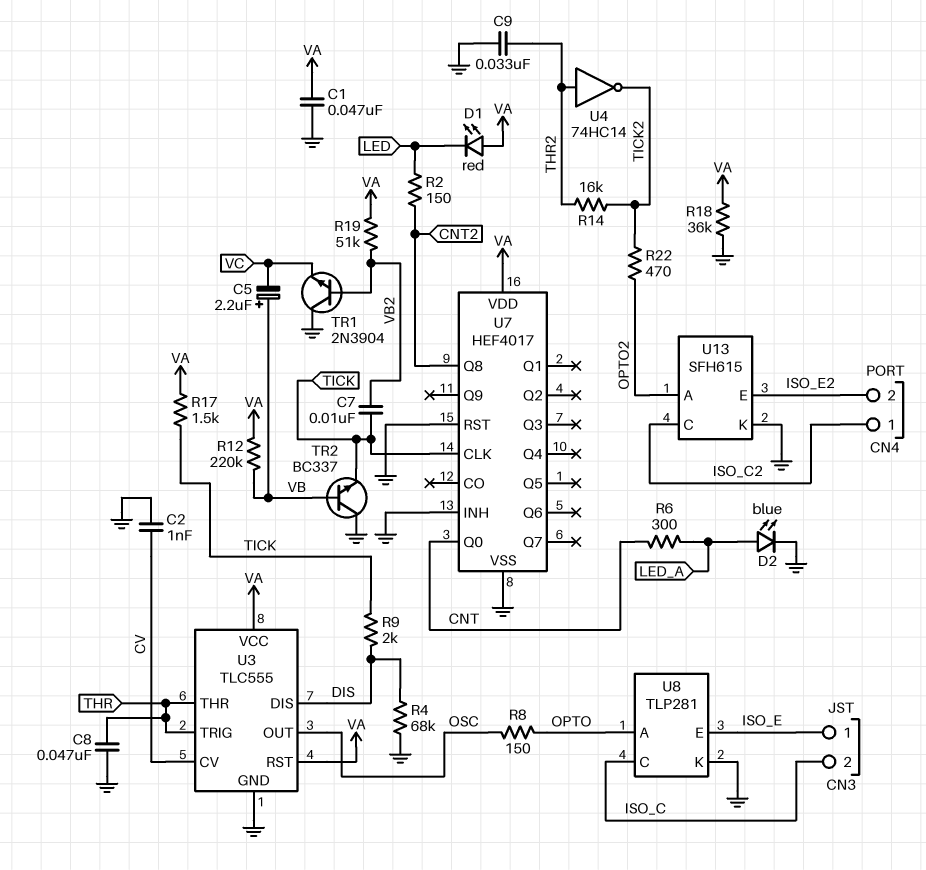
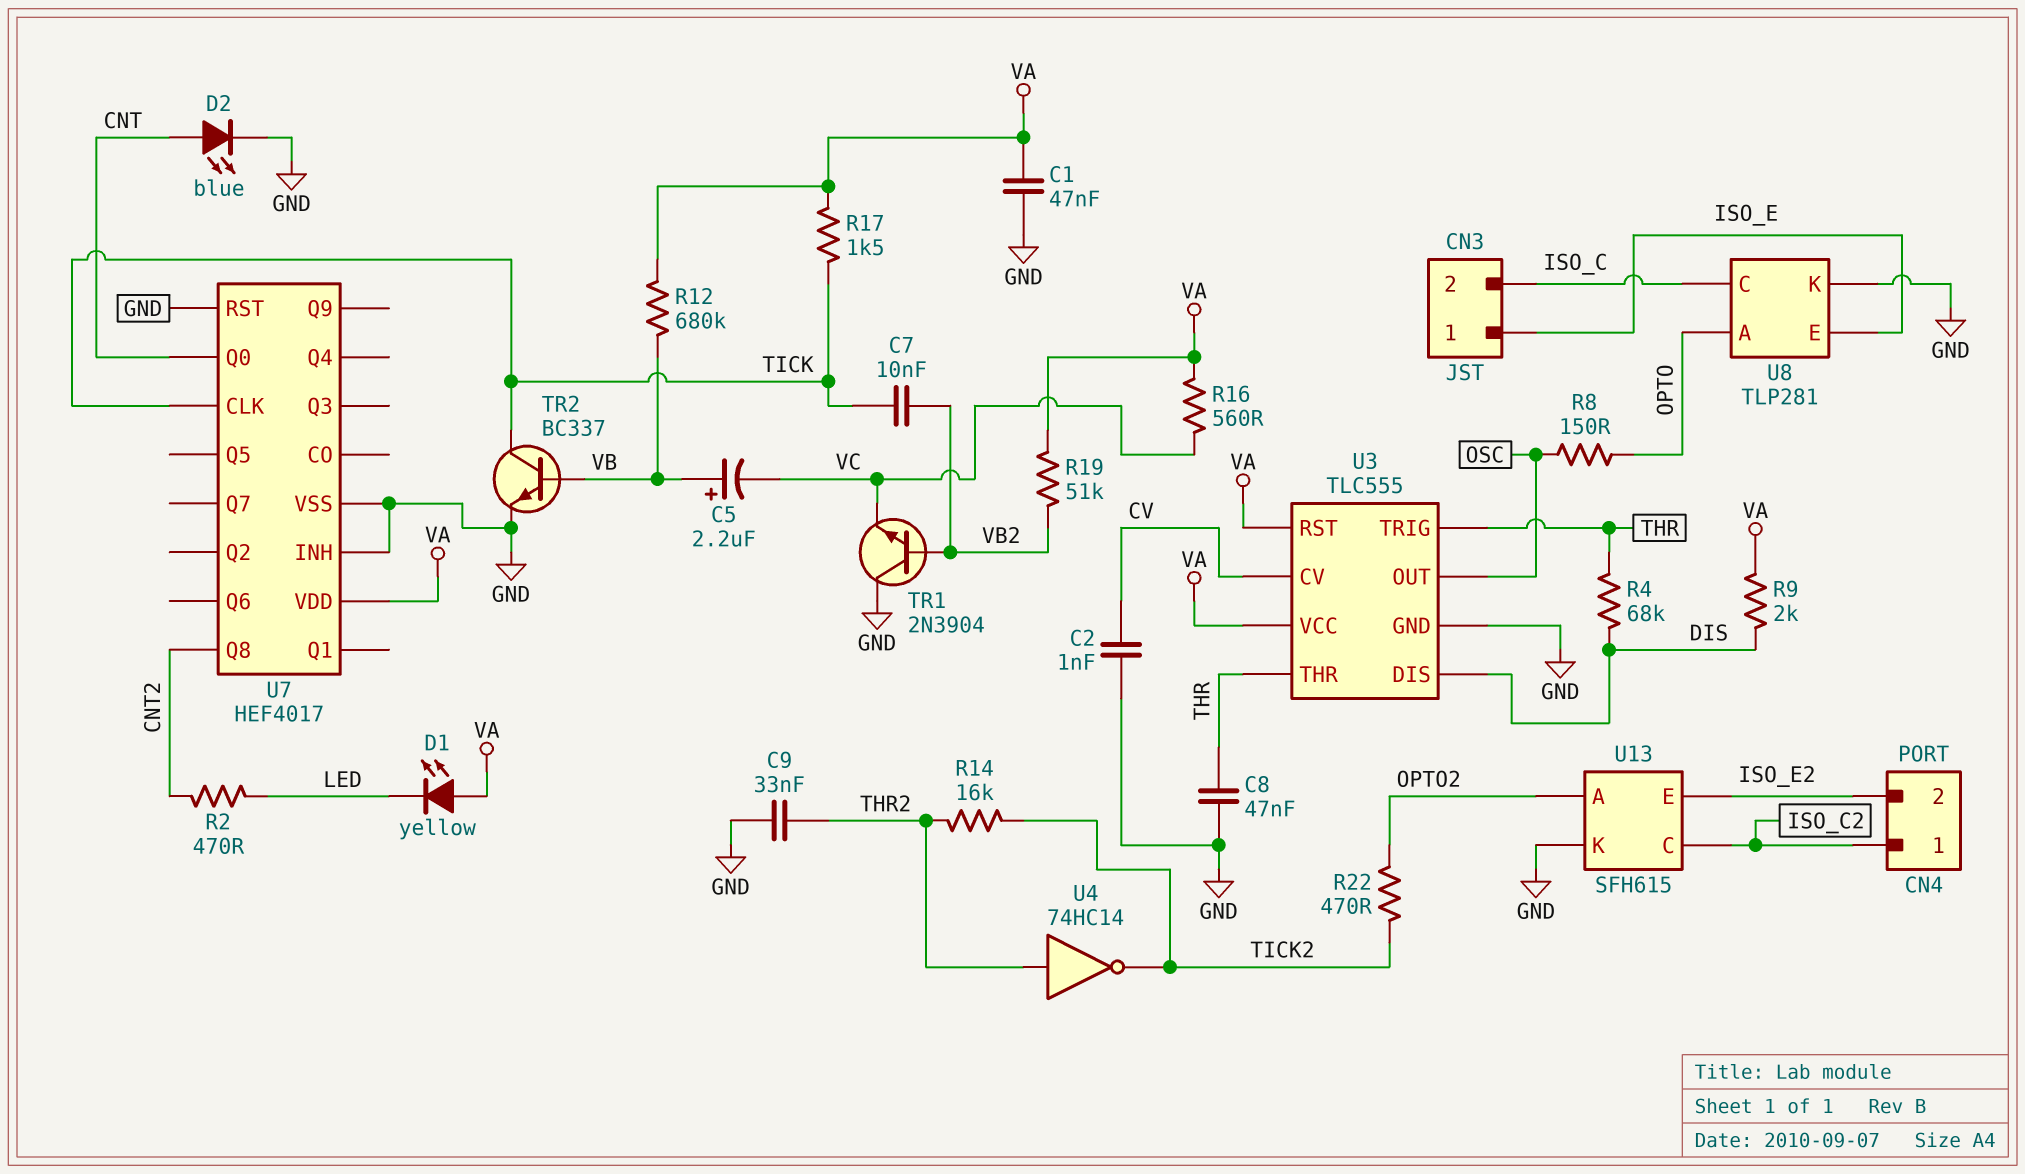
D1: LED red (A VA, K LED) -> LED yellow (A VA, K LED)
D2: LED blue (A LED_A, K GND) -> LED blue (A CNT, K GND)
R2: 150 (CNT2, LED) -> 470 (CNT2, LED)
R4: 68k (DIS, GND) -> 68k (DIS, THR)
R6: 300 (CNT, LED_A) -> none
R9: 2k (DIS, TICK) -> 2k (DIS, VA)
R12: 220k (VA, VB) -> 680k (VA, VB)
R16: none -> 560 (VA, VC)
R18: 36k (GND, VA) -> none
TR2: NPN BC337 (B VB, C GND, E TICK) -> NPN BC337 (B VB, C TICK, E GND)

